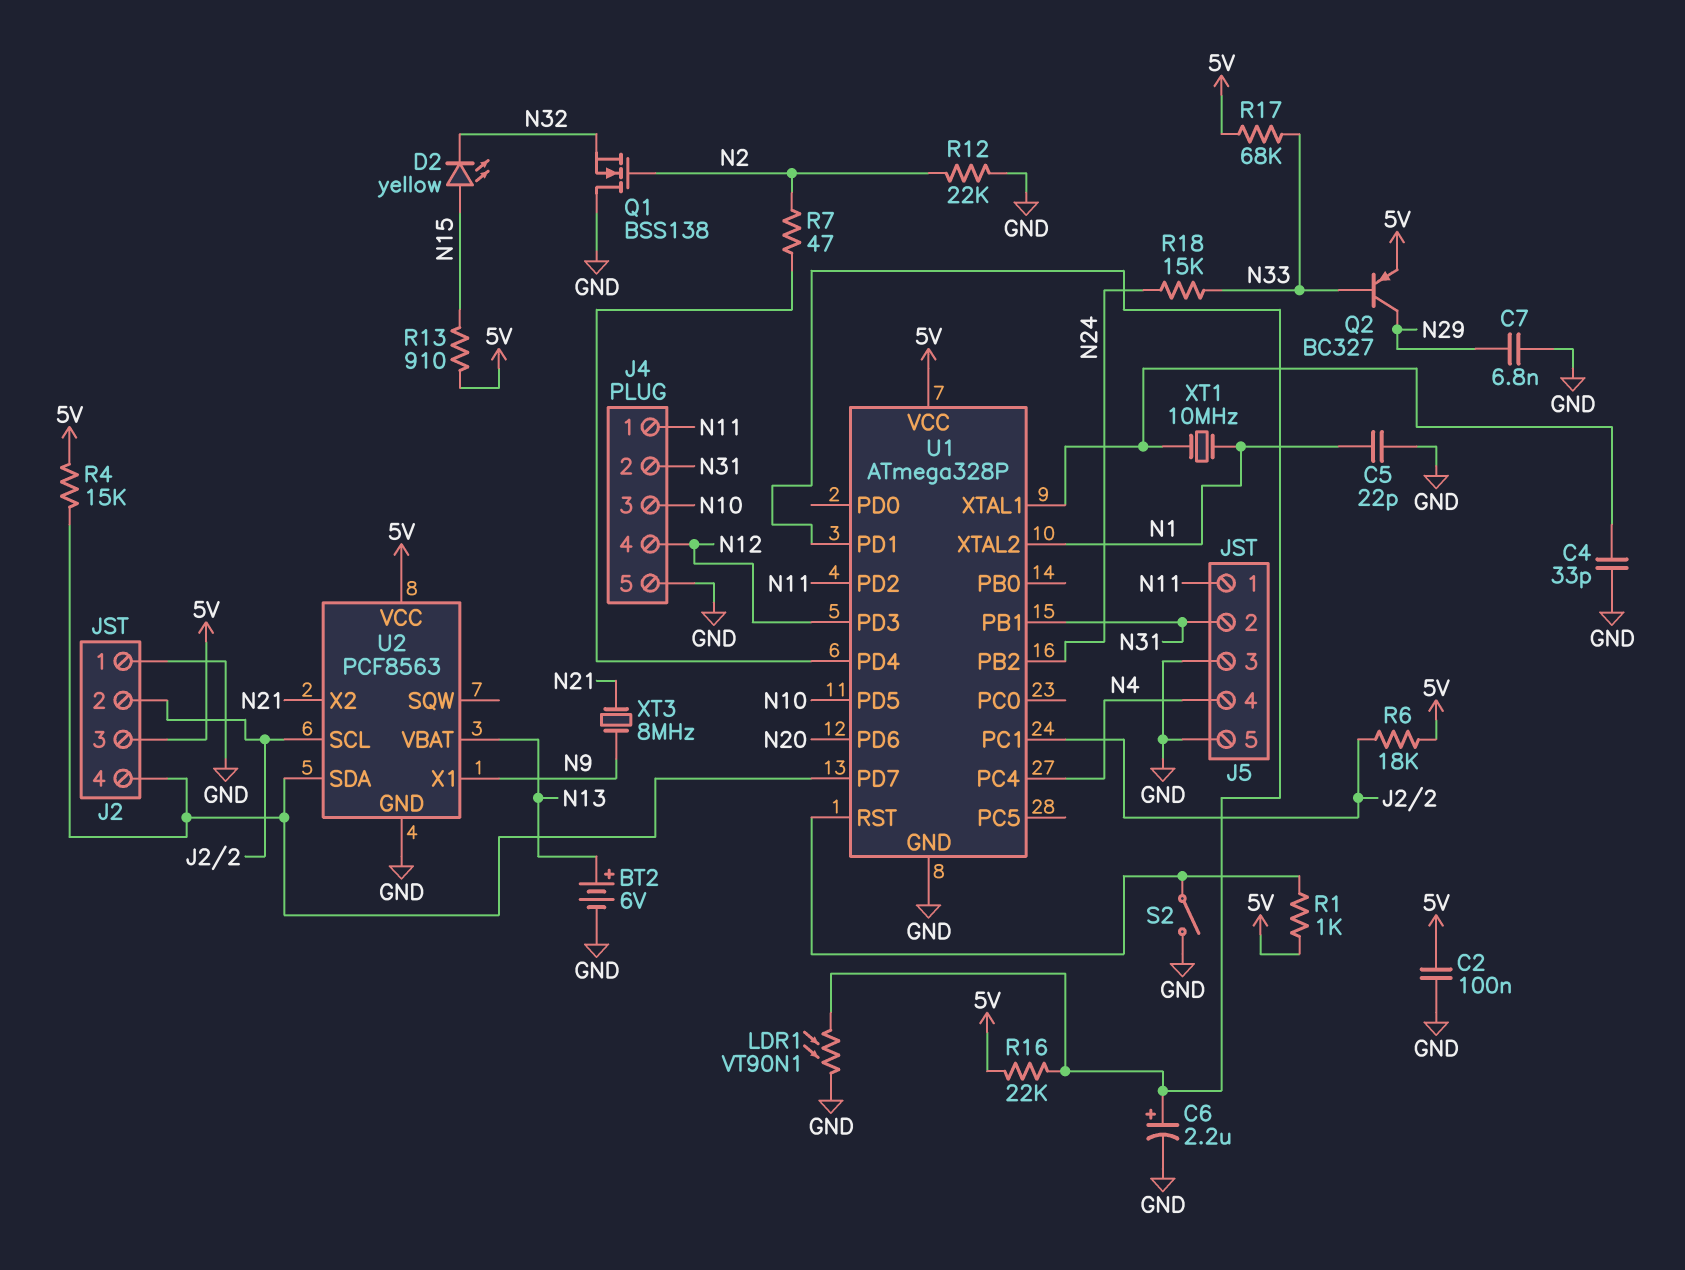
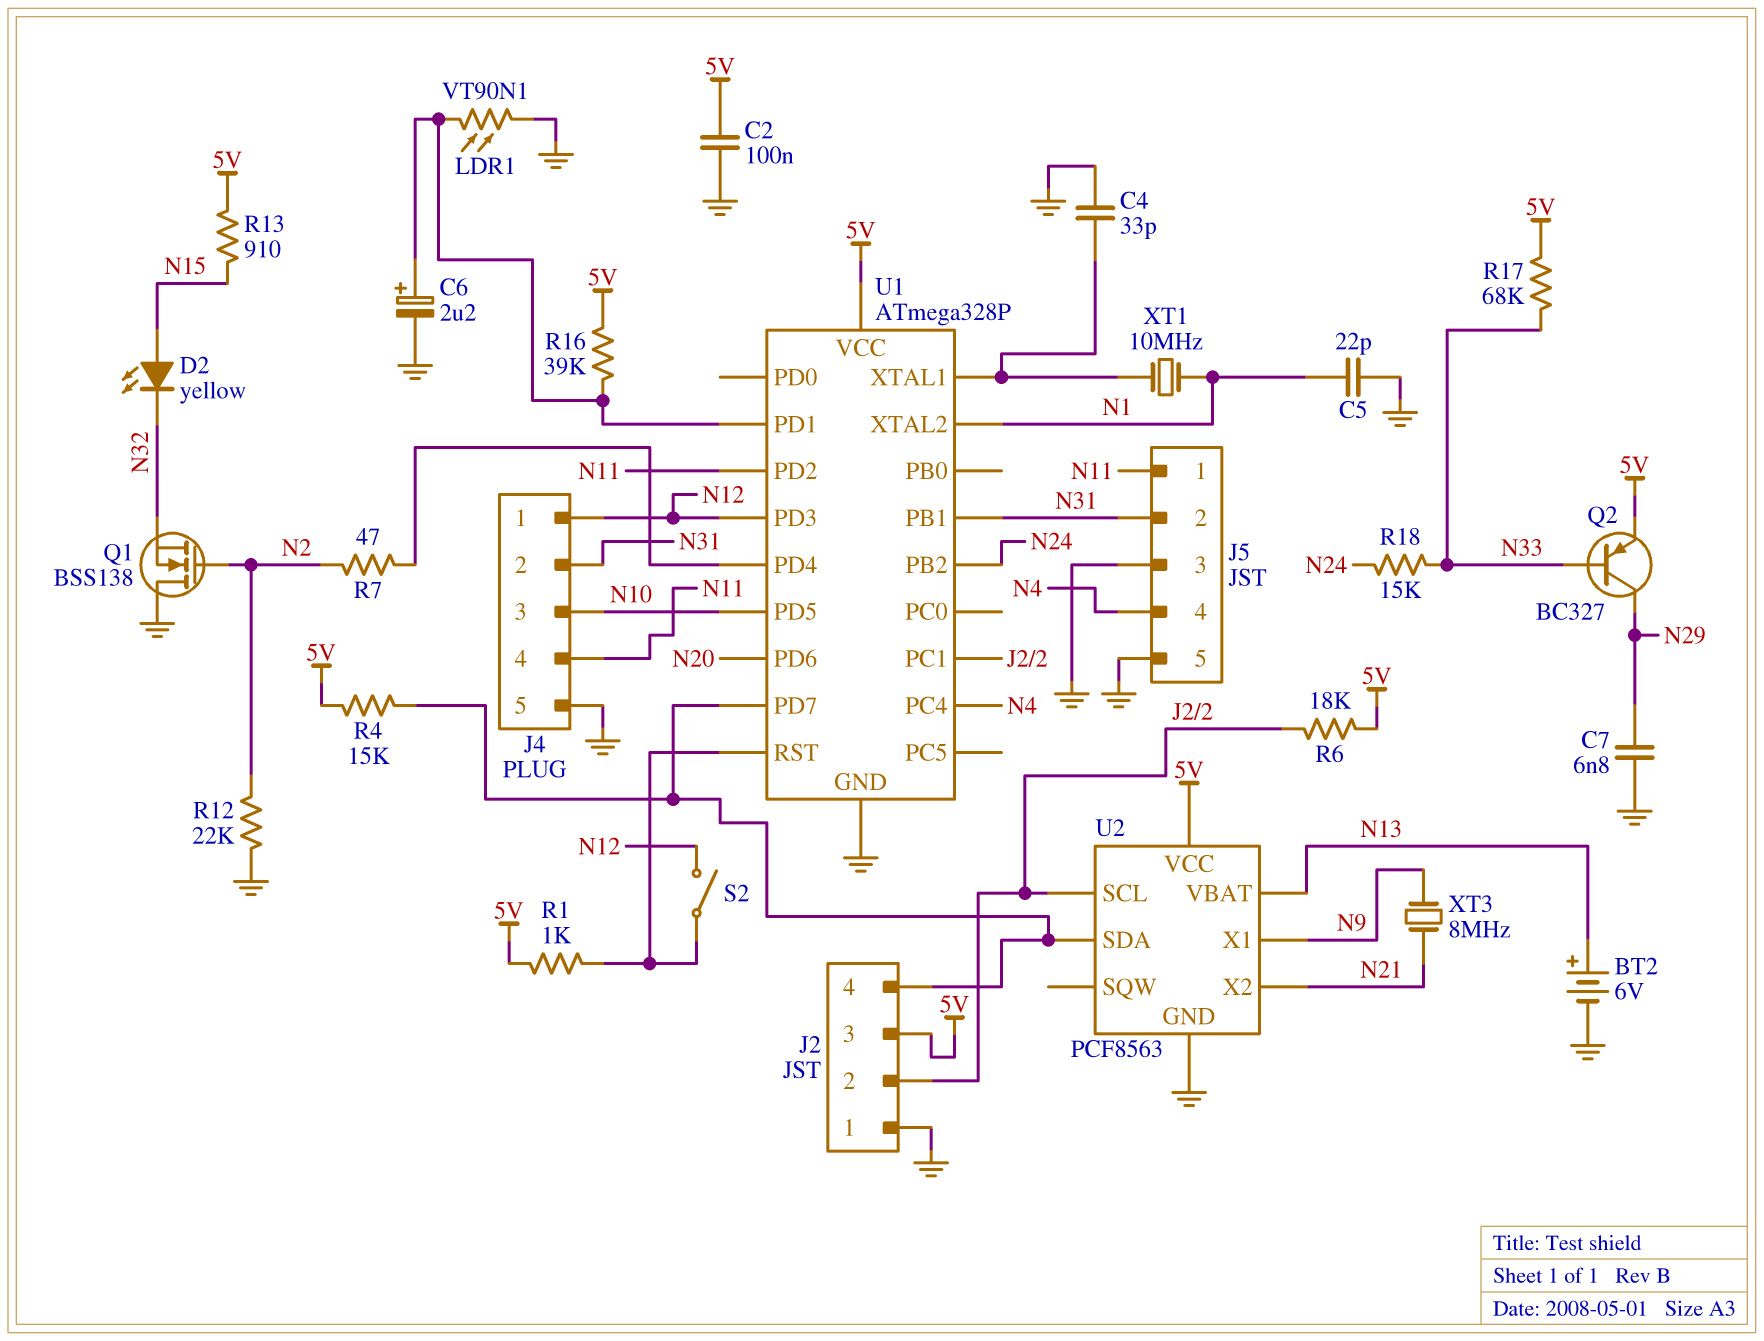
J4 pin 1: N11 -> N12
J4 pin 4: N12 -> N11
R16: 22k (5V, U1/PD1) -> 39k (5V, U1/PD1)
S2: switch (GND, U1/RST) -> switch (N12, U1/RST)

